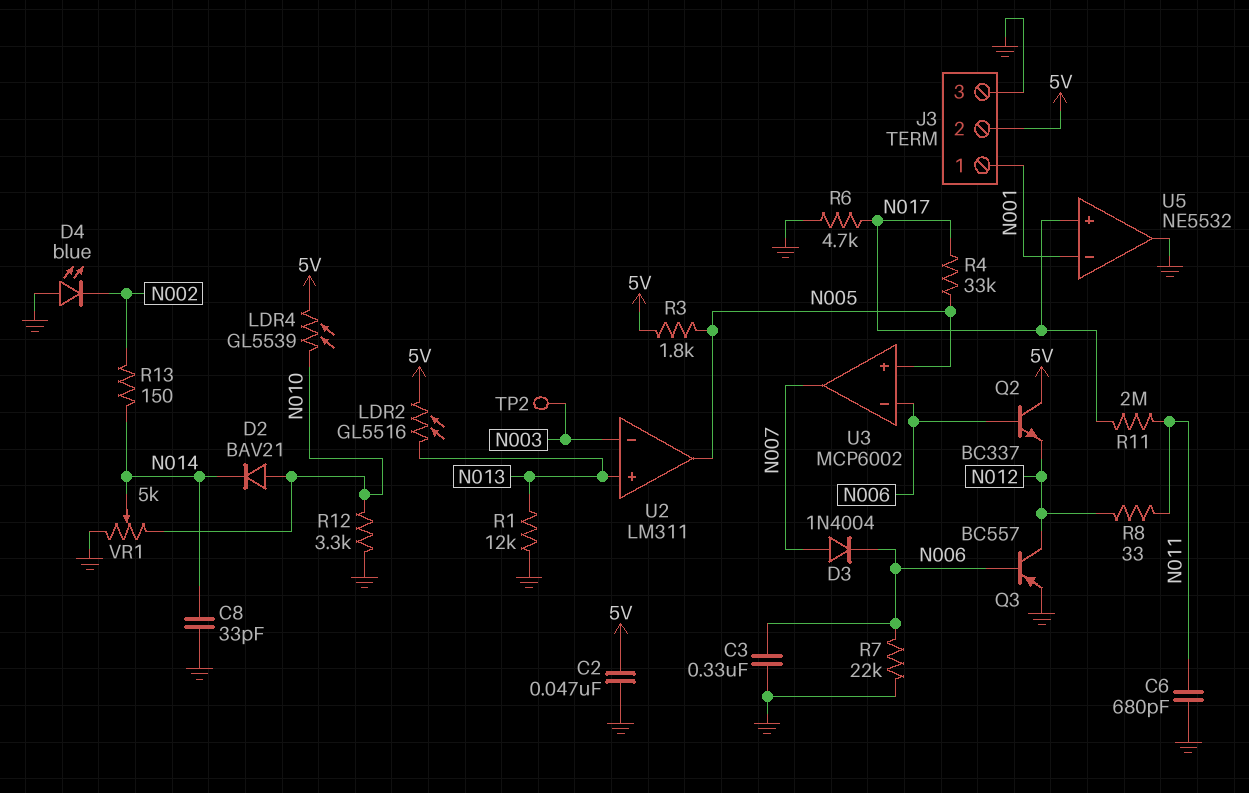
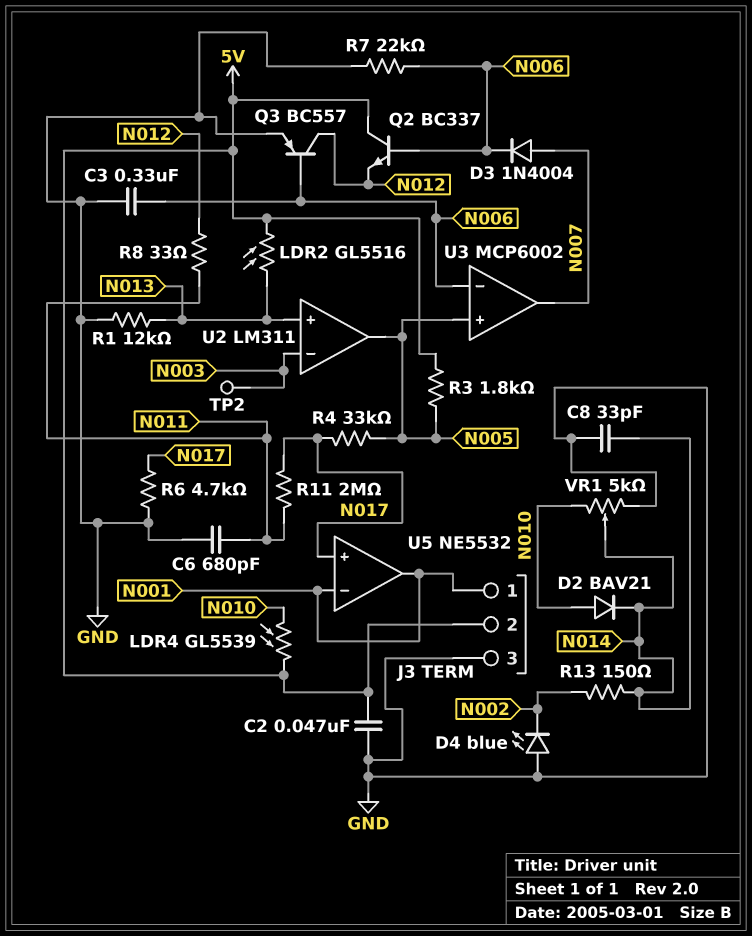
R12: 3.3k (GND, N010) -> none
U5 pin out: GND -> N001

